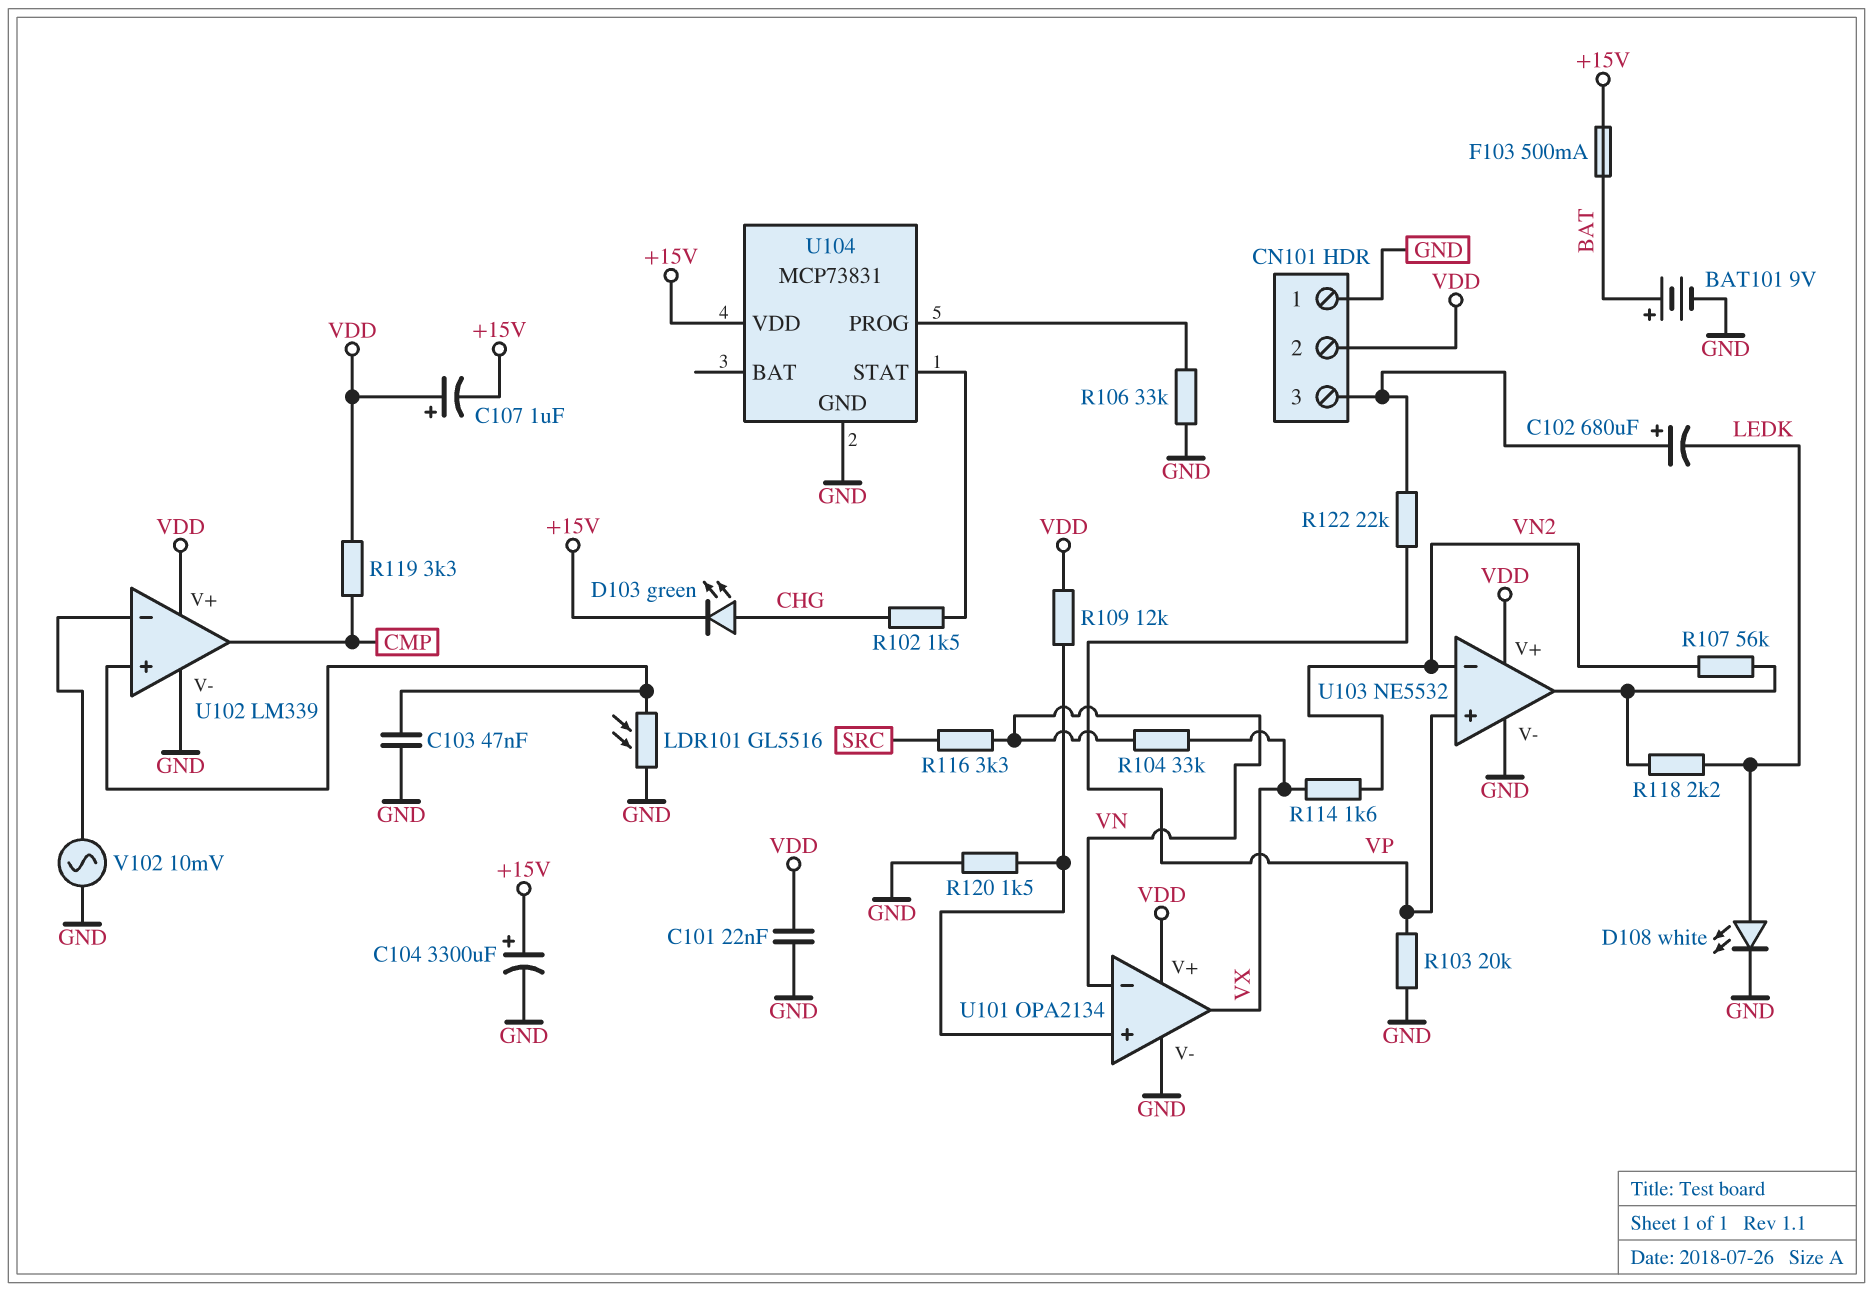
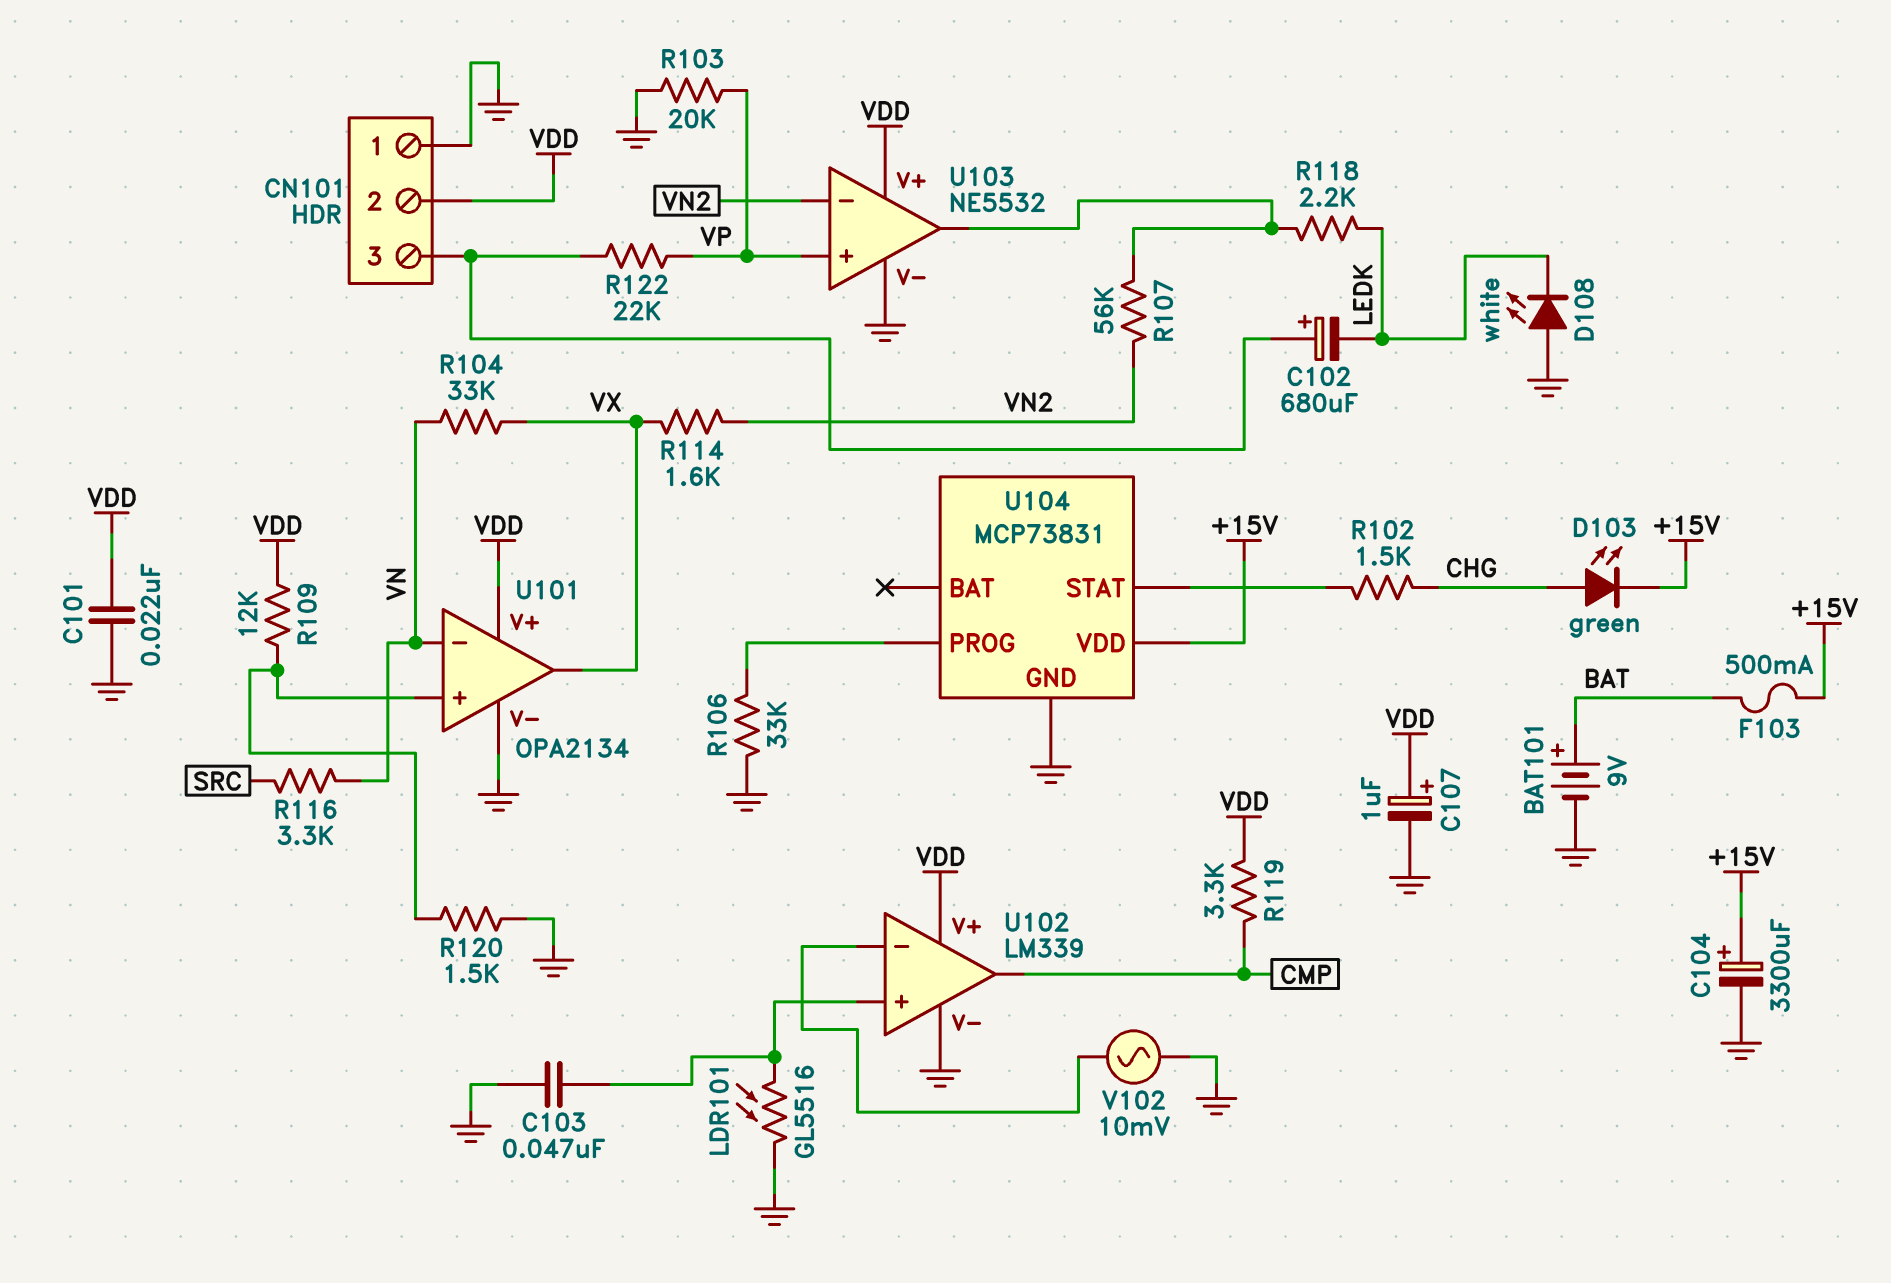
C107: 1uF (plus VDD, minus +15V) -> 1uF (plus VDD, minus GND)
D108: LED white (A LEDK, K GND) -> LED white (A GND, K LEDK)

